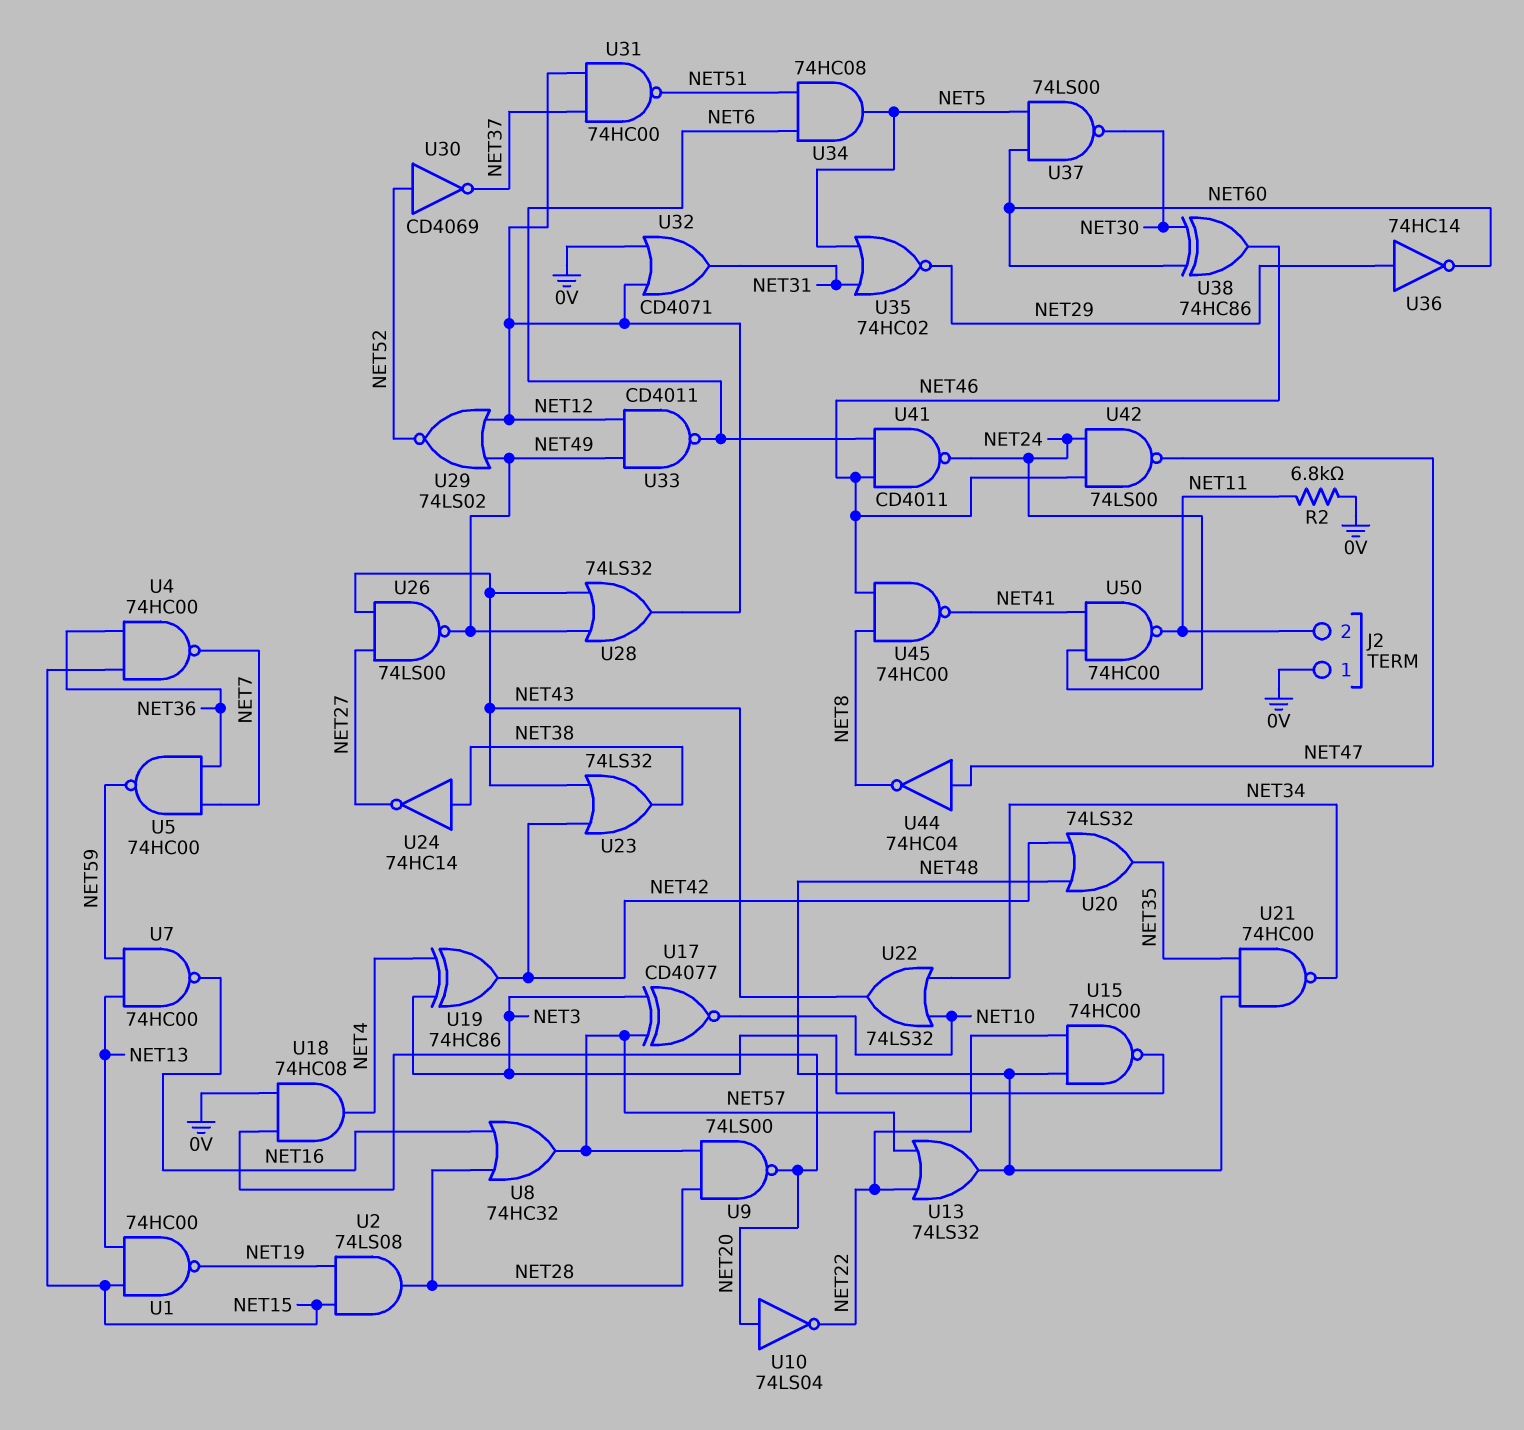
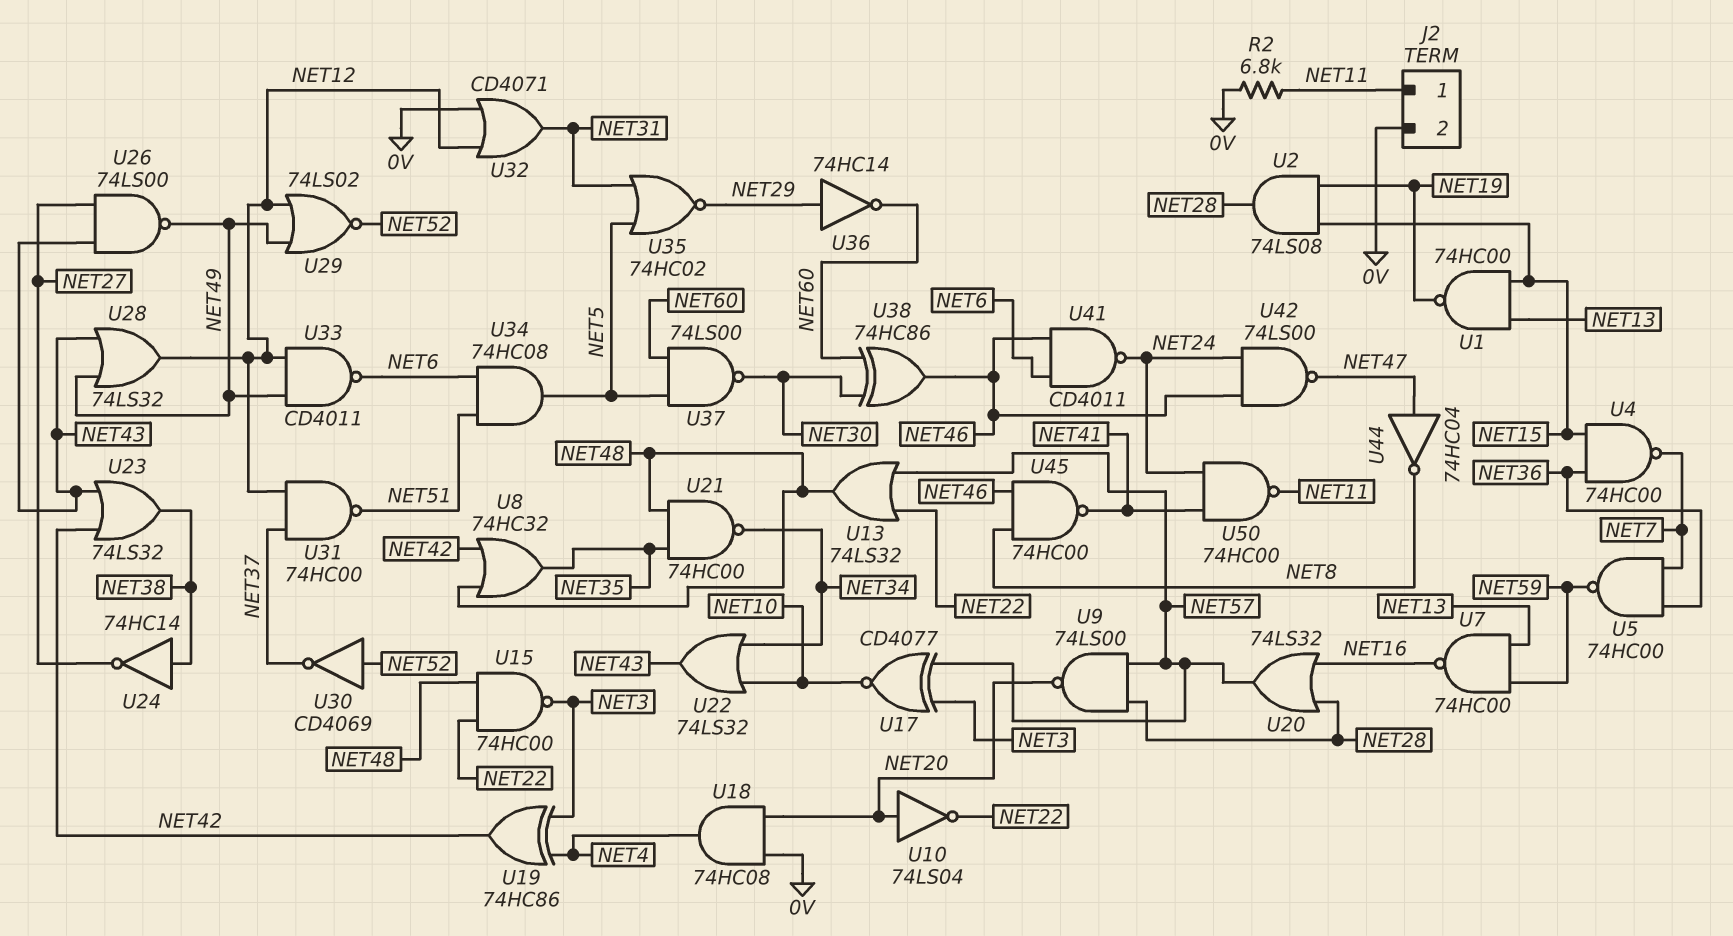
J2 pin 1: 0V -> NET11
J2 pin 2: NET11 -> 0V
U8: OR 74HC32 (in NET16, in NET28, out NET57) -> OR 74HC32 (in NET42, in NET48, out NET35)
U20: OR 74LS32 (in NET42, in NET48, out NET35) -> OR 74LS32 (in NET16, in NET28, out NET57)

